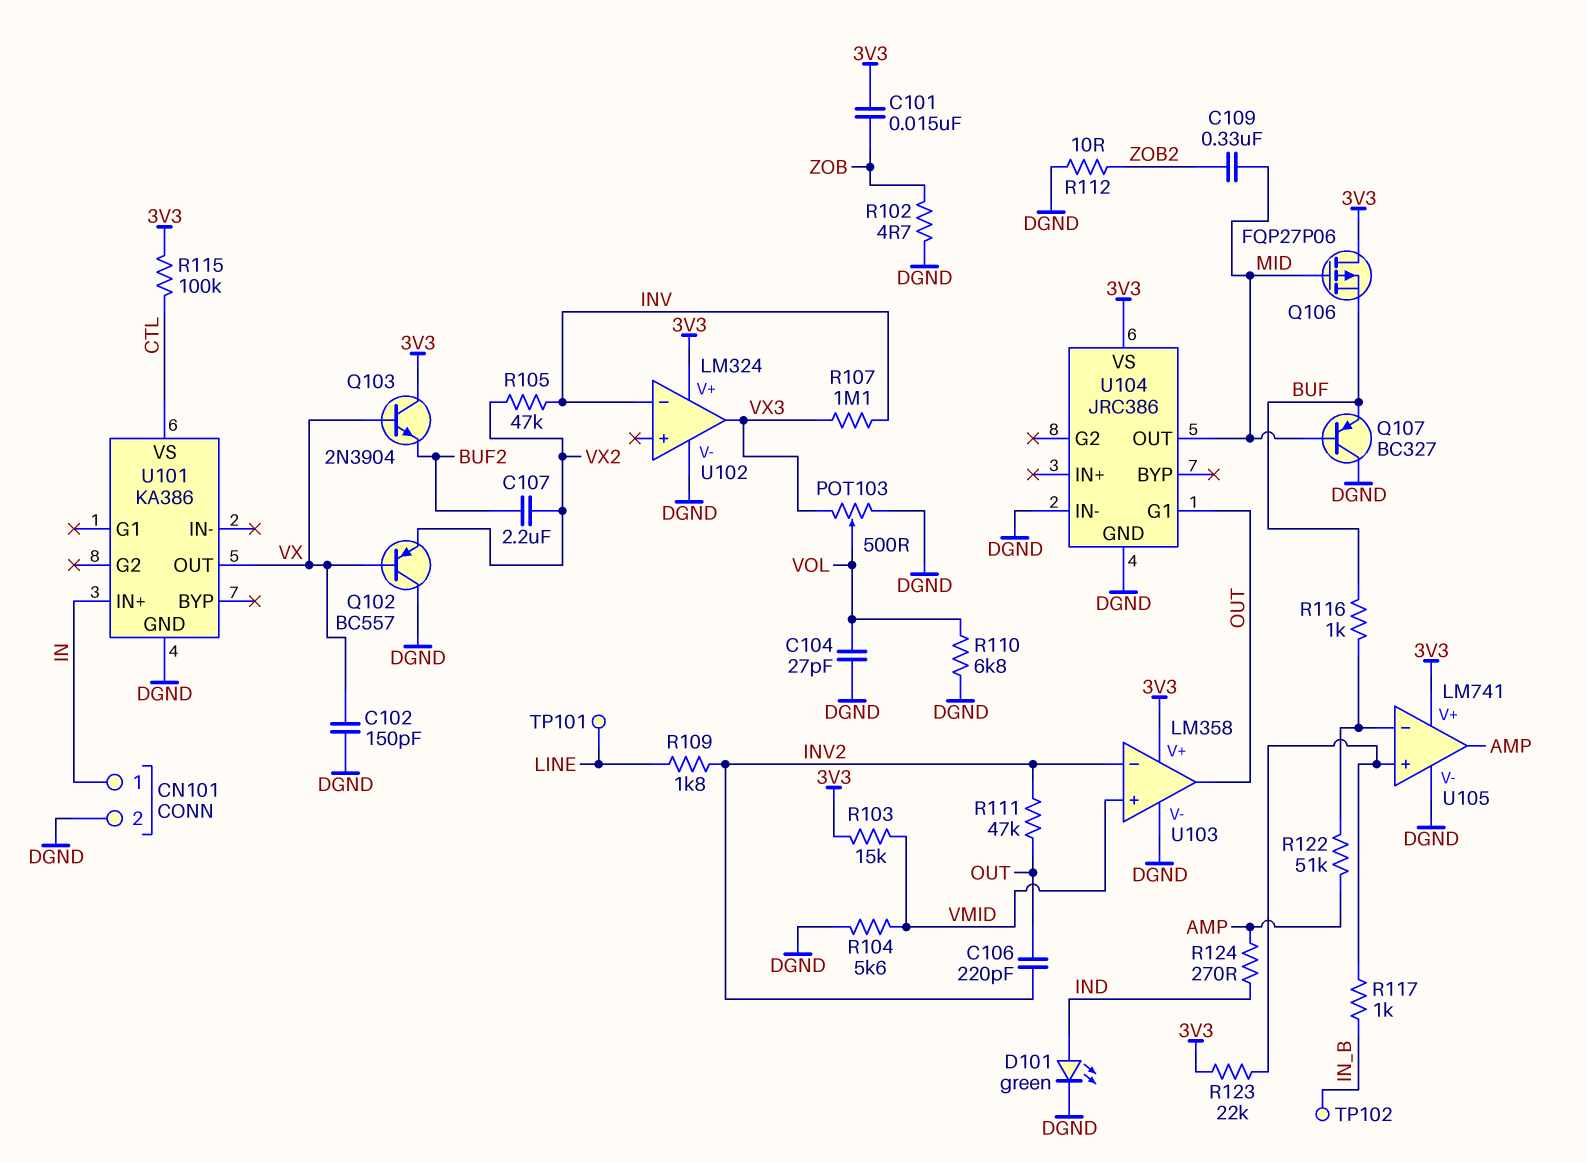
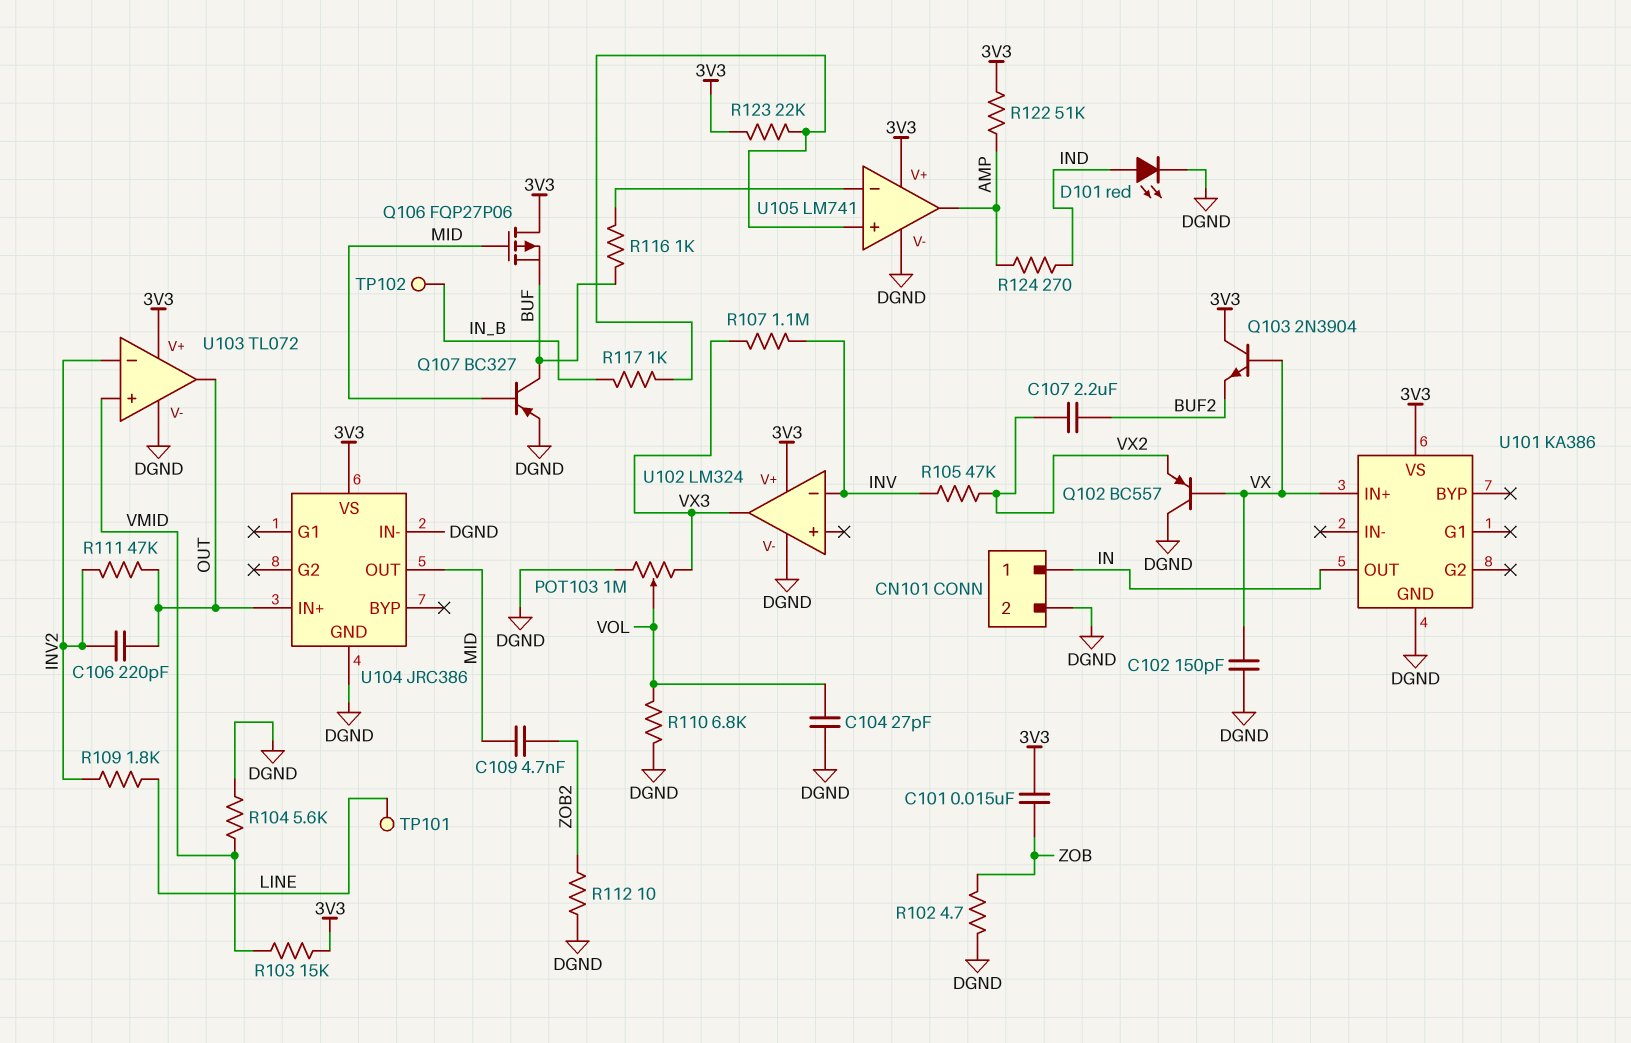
C109: 330nF (MID, ZOB2) -> 4.7nF (MID, ZOB2)
D101: LED green (A IND, K DGND) -> LED red (A IND, K DGND)
POT103: 500 (DGND, VX3, wiper VOL) -> 1M (DGND, VX3, wiper VOL)
Q107: PNP BC327 (B MID, C DGND, E BUF) -> PNP BC327 (B MID, C BUF, E DGND)
R115: 100k (3V3, CTL) -> none
R122: 51k (AMP, U105/in-) -> 51k (3V3, AMP)
U101 pin IN+: IN -> VX
U101 pin OUT: VX -> IN
U101 pin VS: CTL -> 3V3
U103: LM358 -> TL072
U104 pin G1: OUT -> none
U104 pin IN+: none -> OUT

